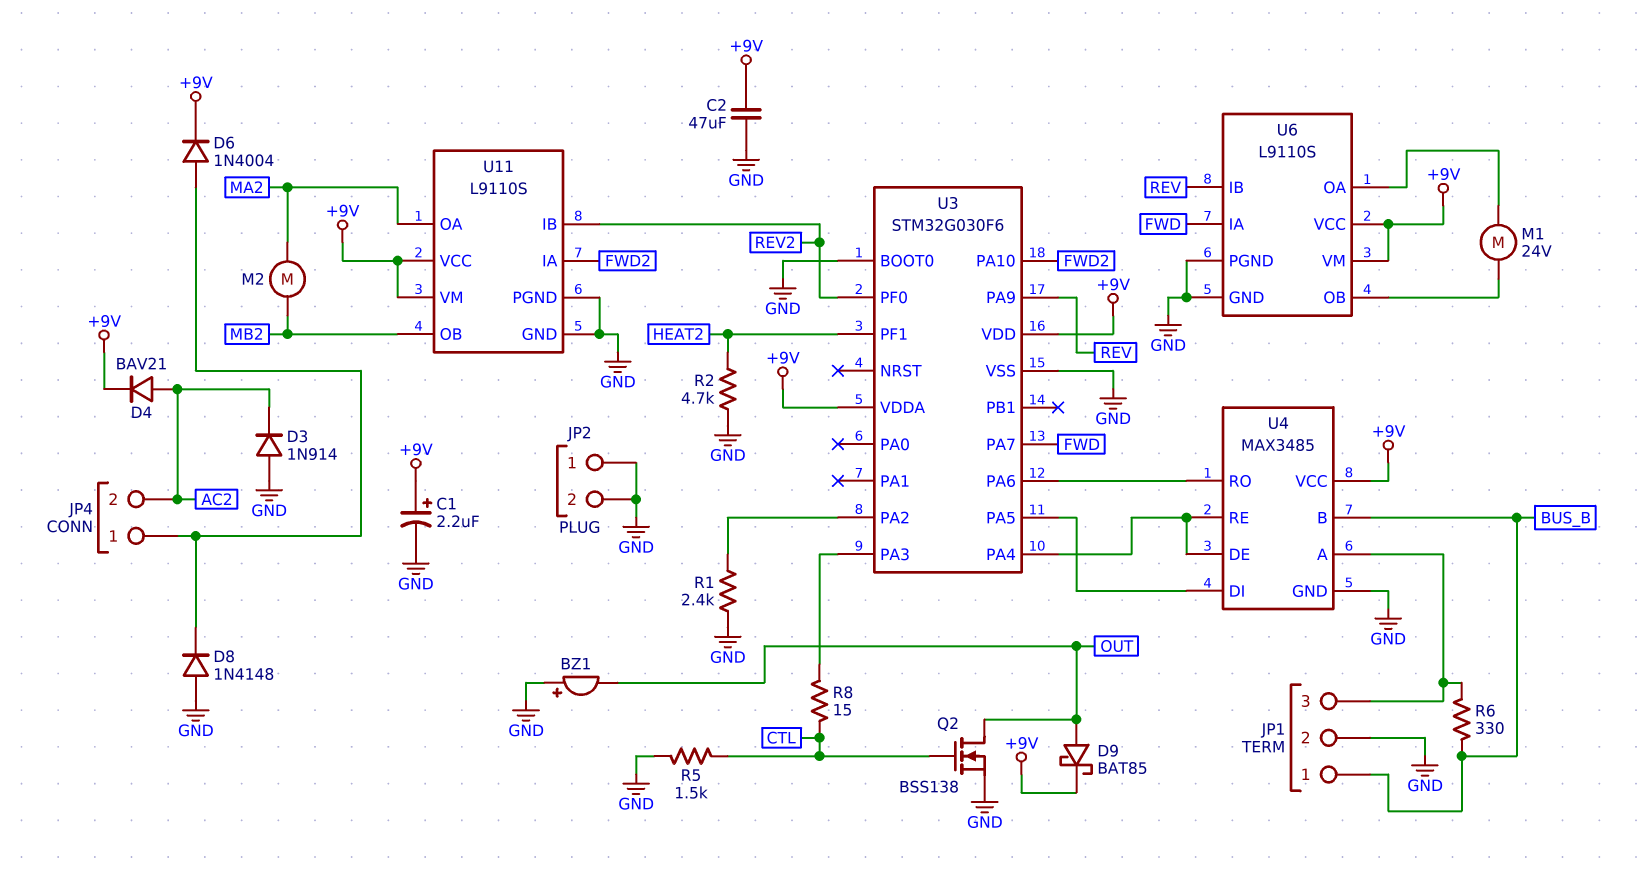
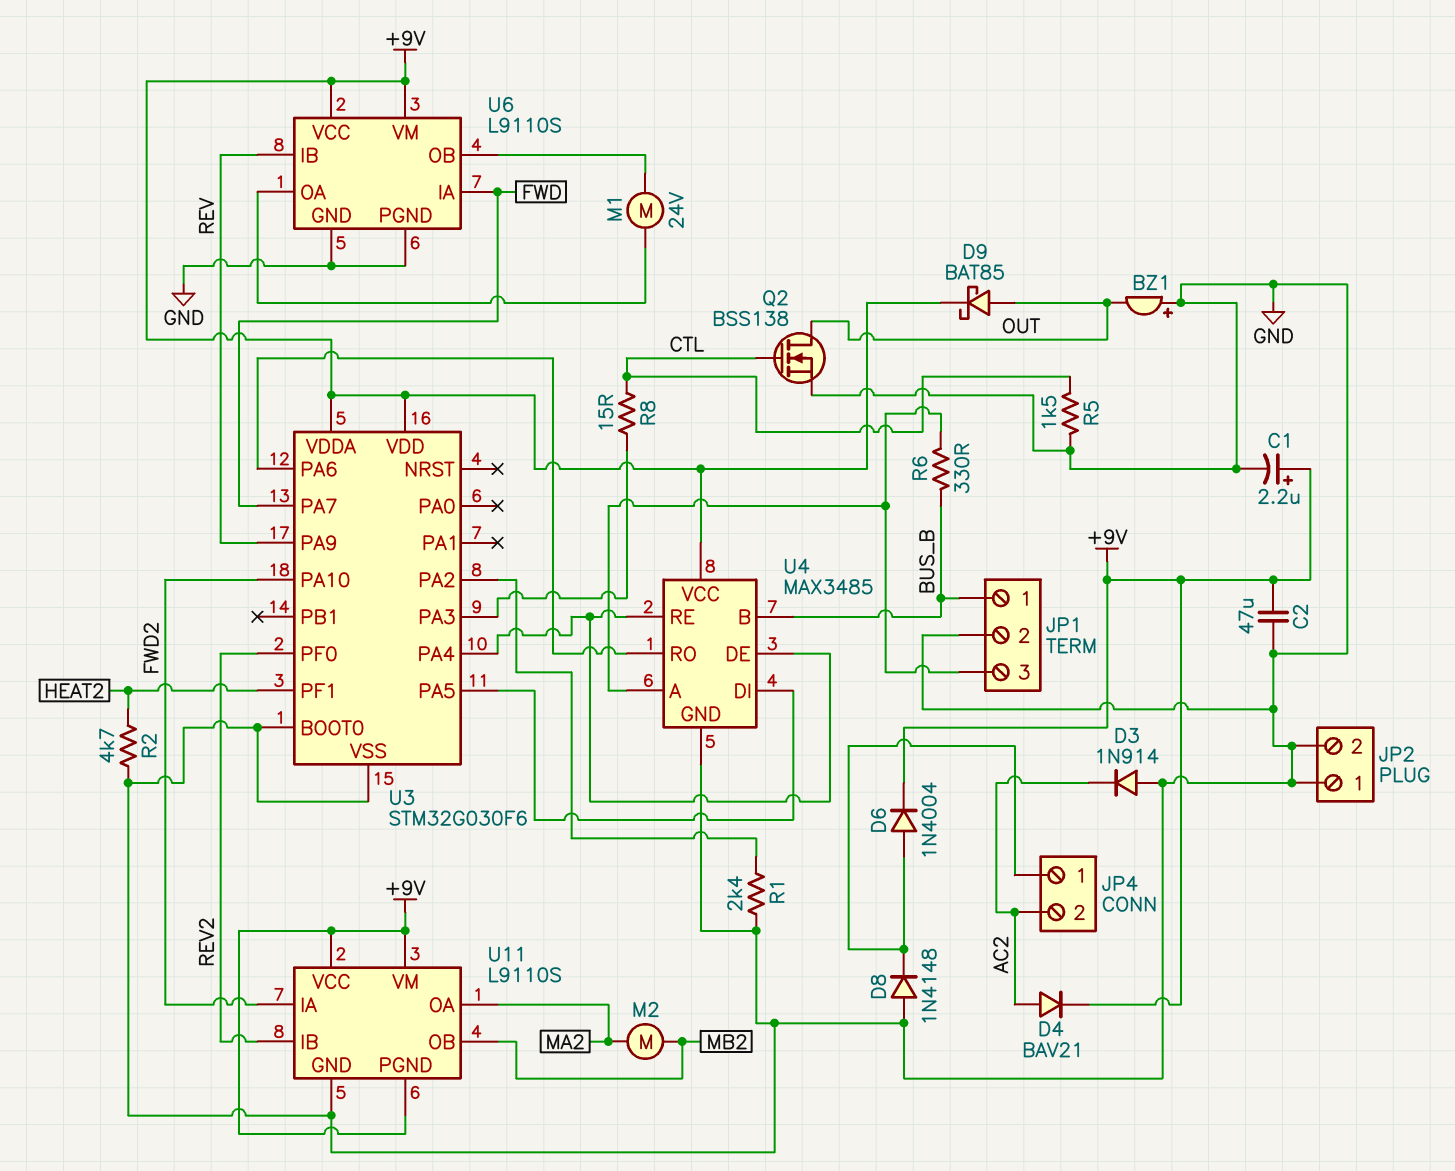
U11 pin PGND: GND -> +9V

